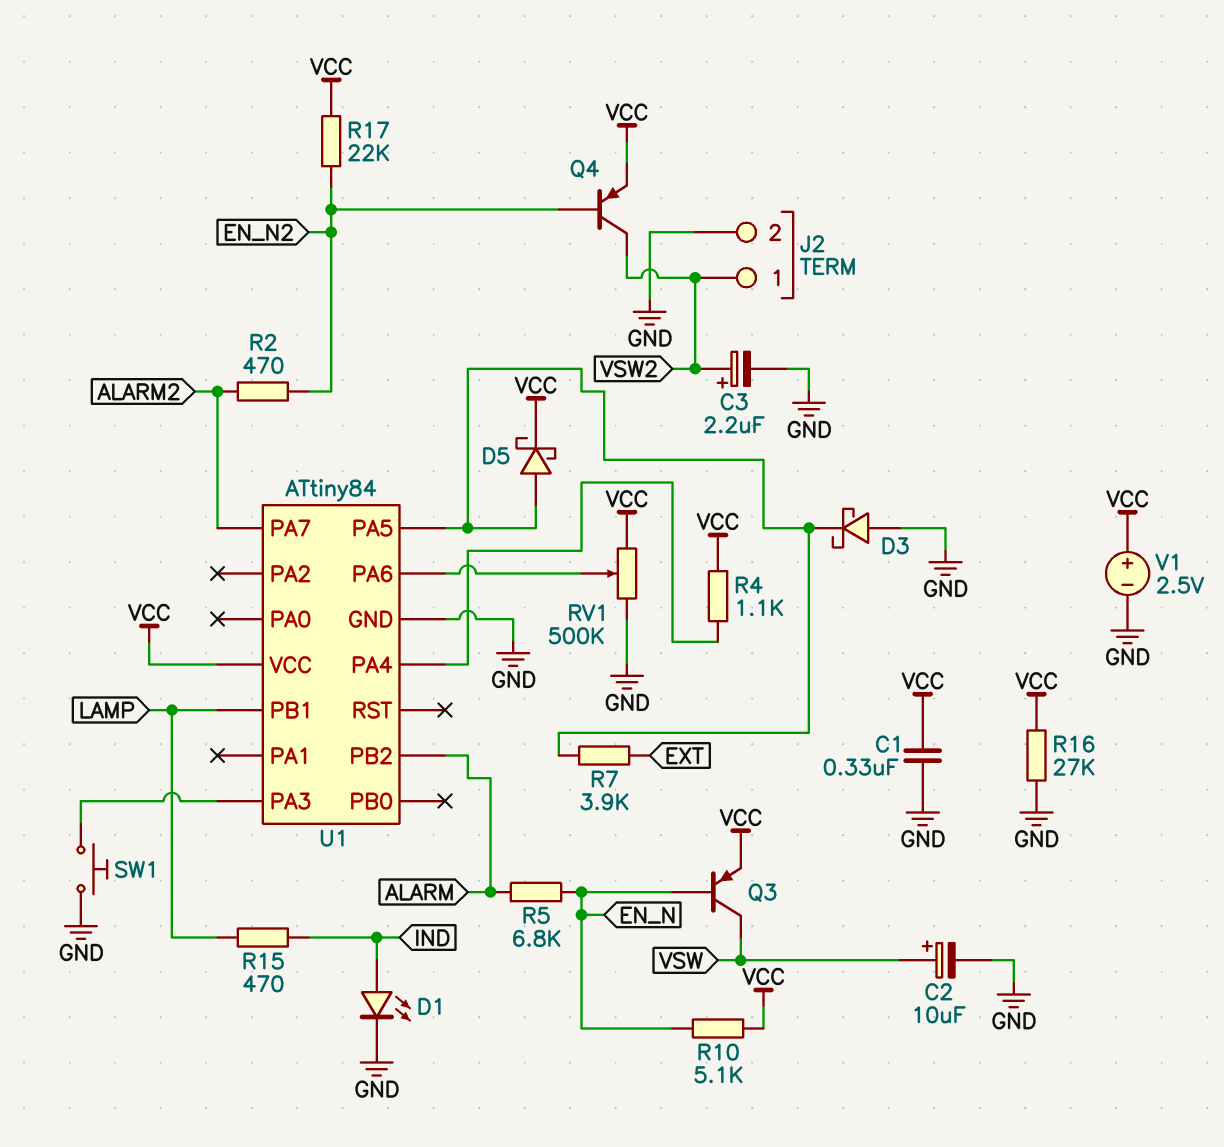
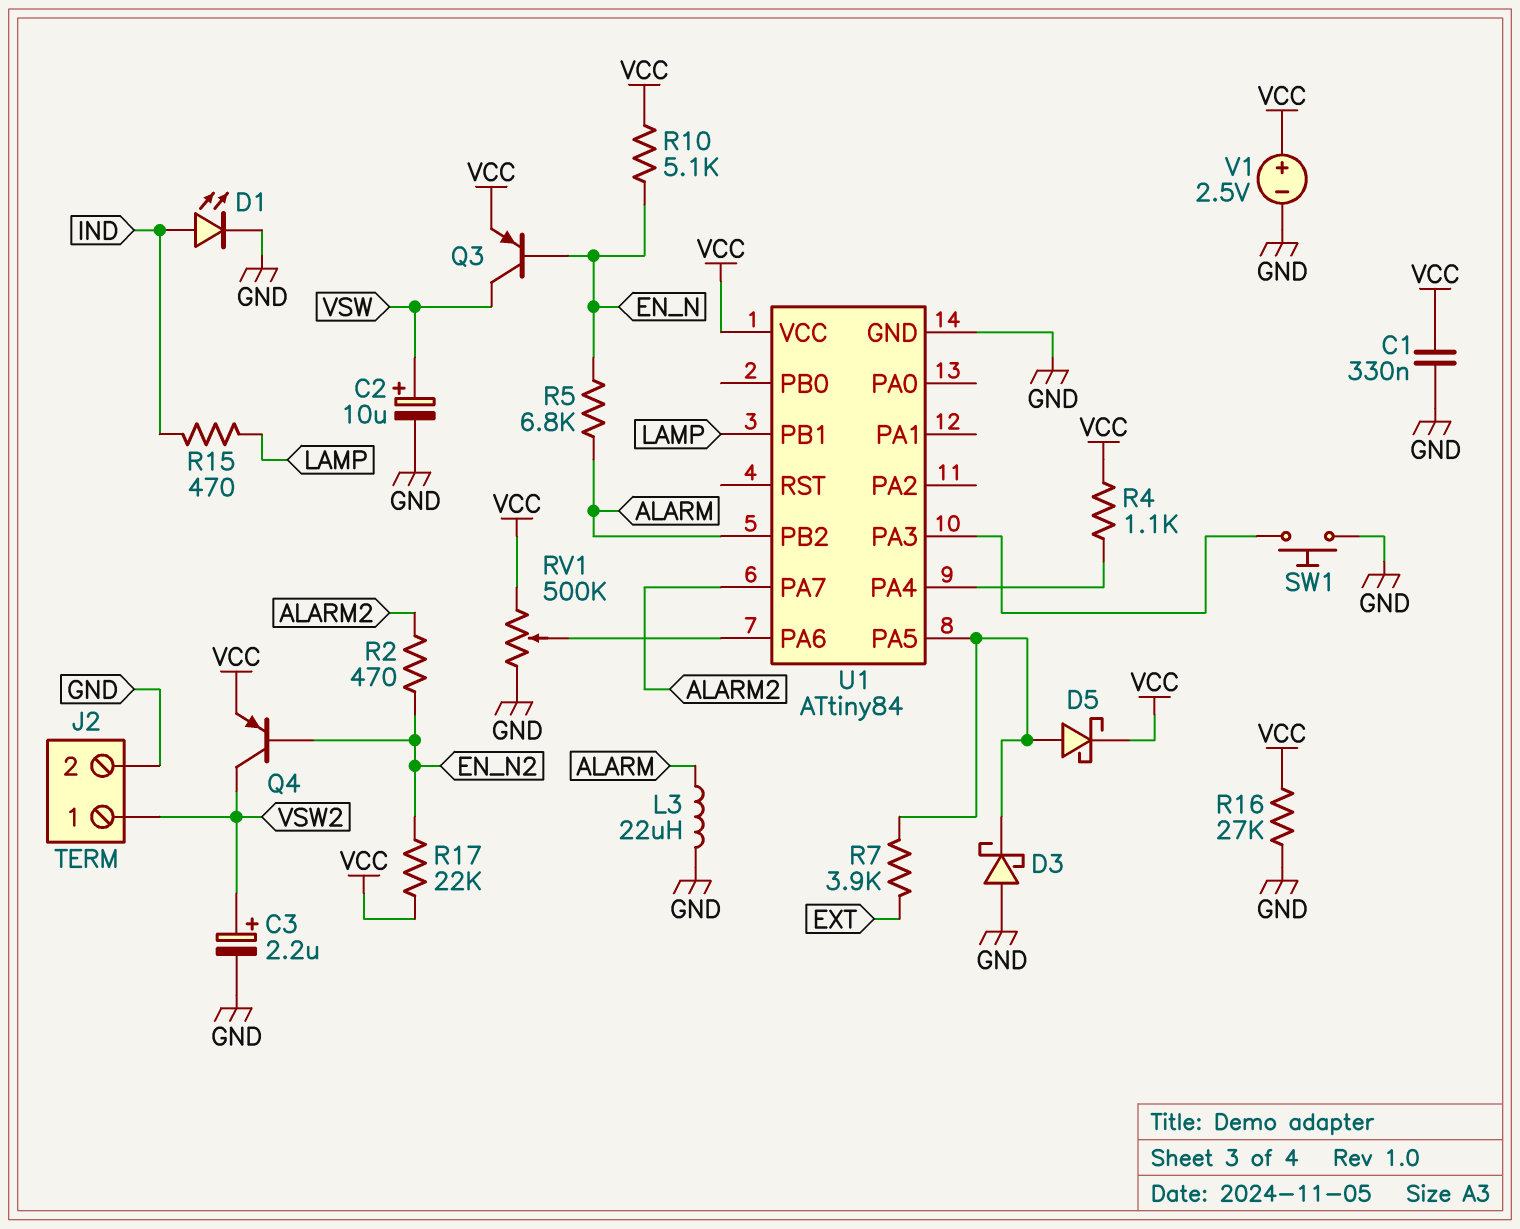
L3: none -> 22uH (ALARM, GND)

